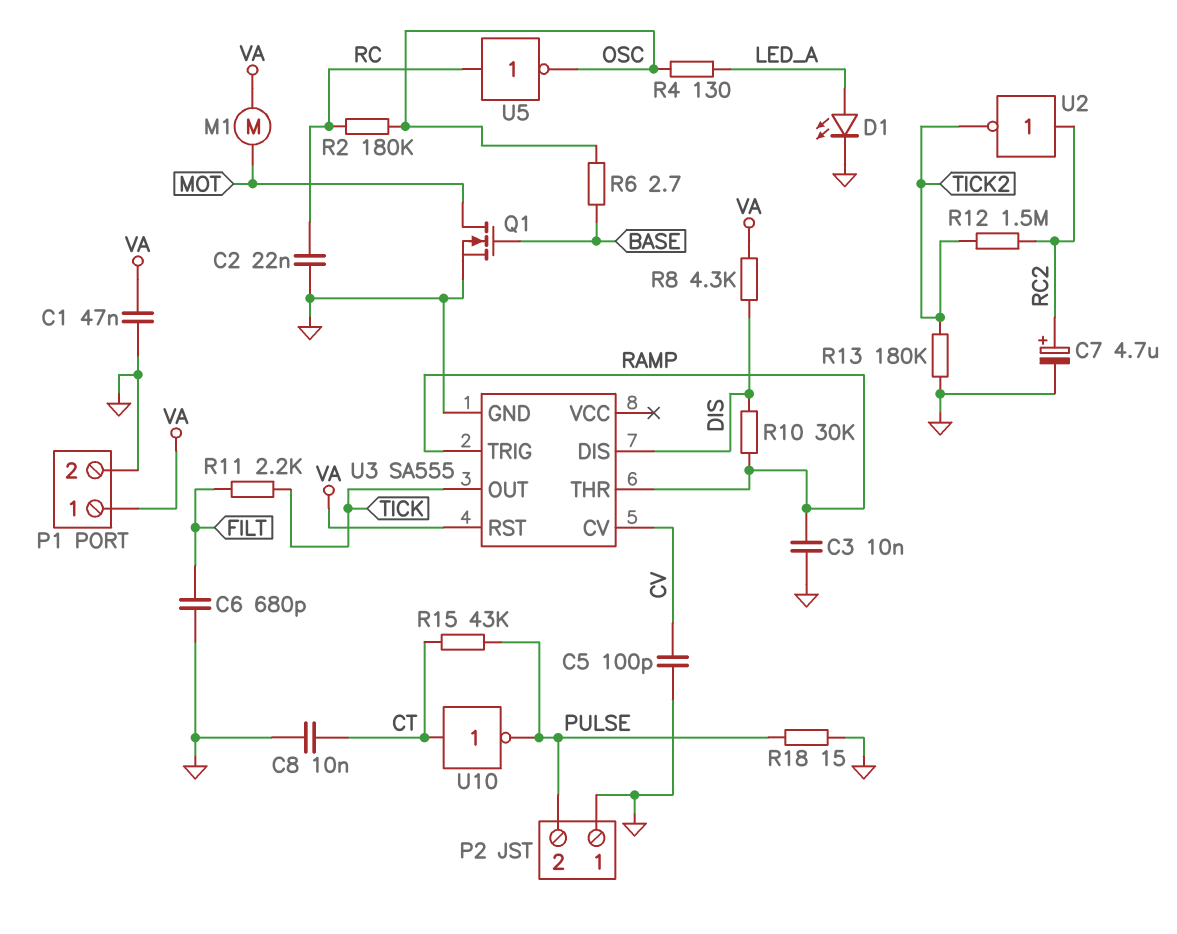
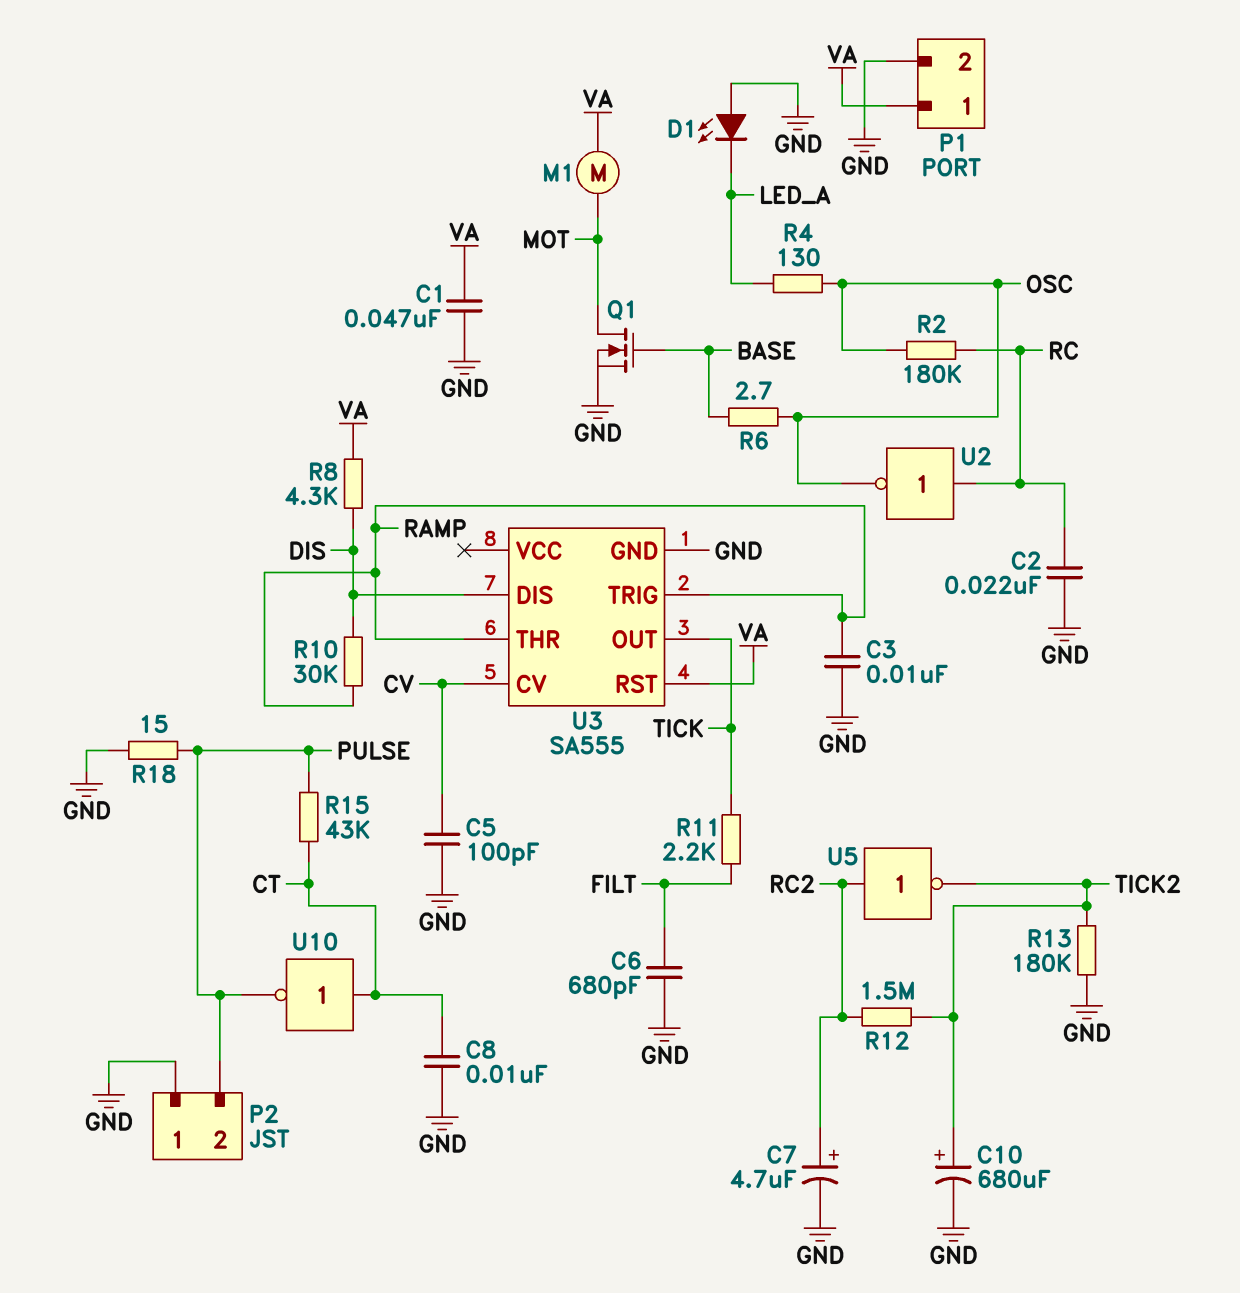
C10: none -> 680uF (plus TICK2, minus GND)
D1: LED (A LED_A, K GND) -> LED (A GND, K LED_A)
U2: NOT (in RC2, out TICK2) -> NOT (in RC, out OSC)
U5: NOT (in RC, out OSC) -> NOT (in RC2, out TICK2)

